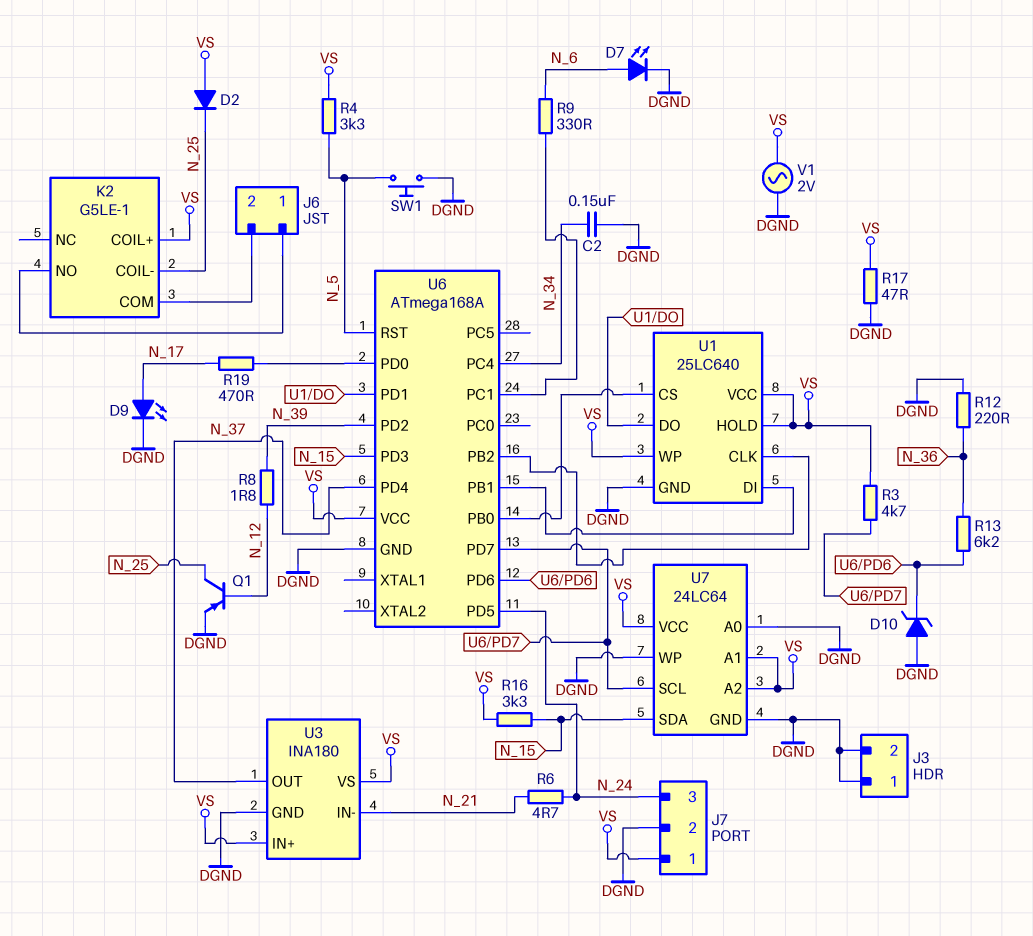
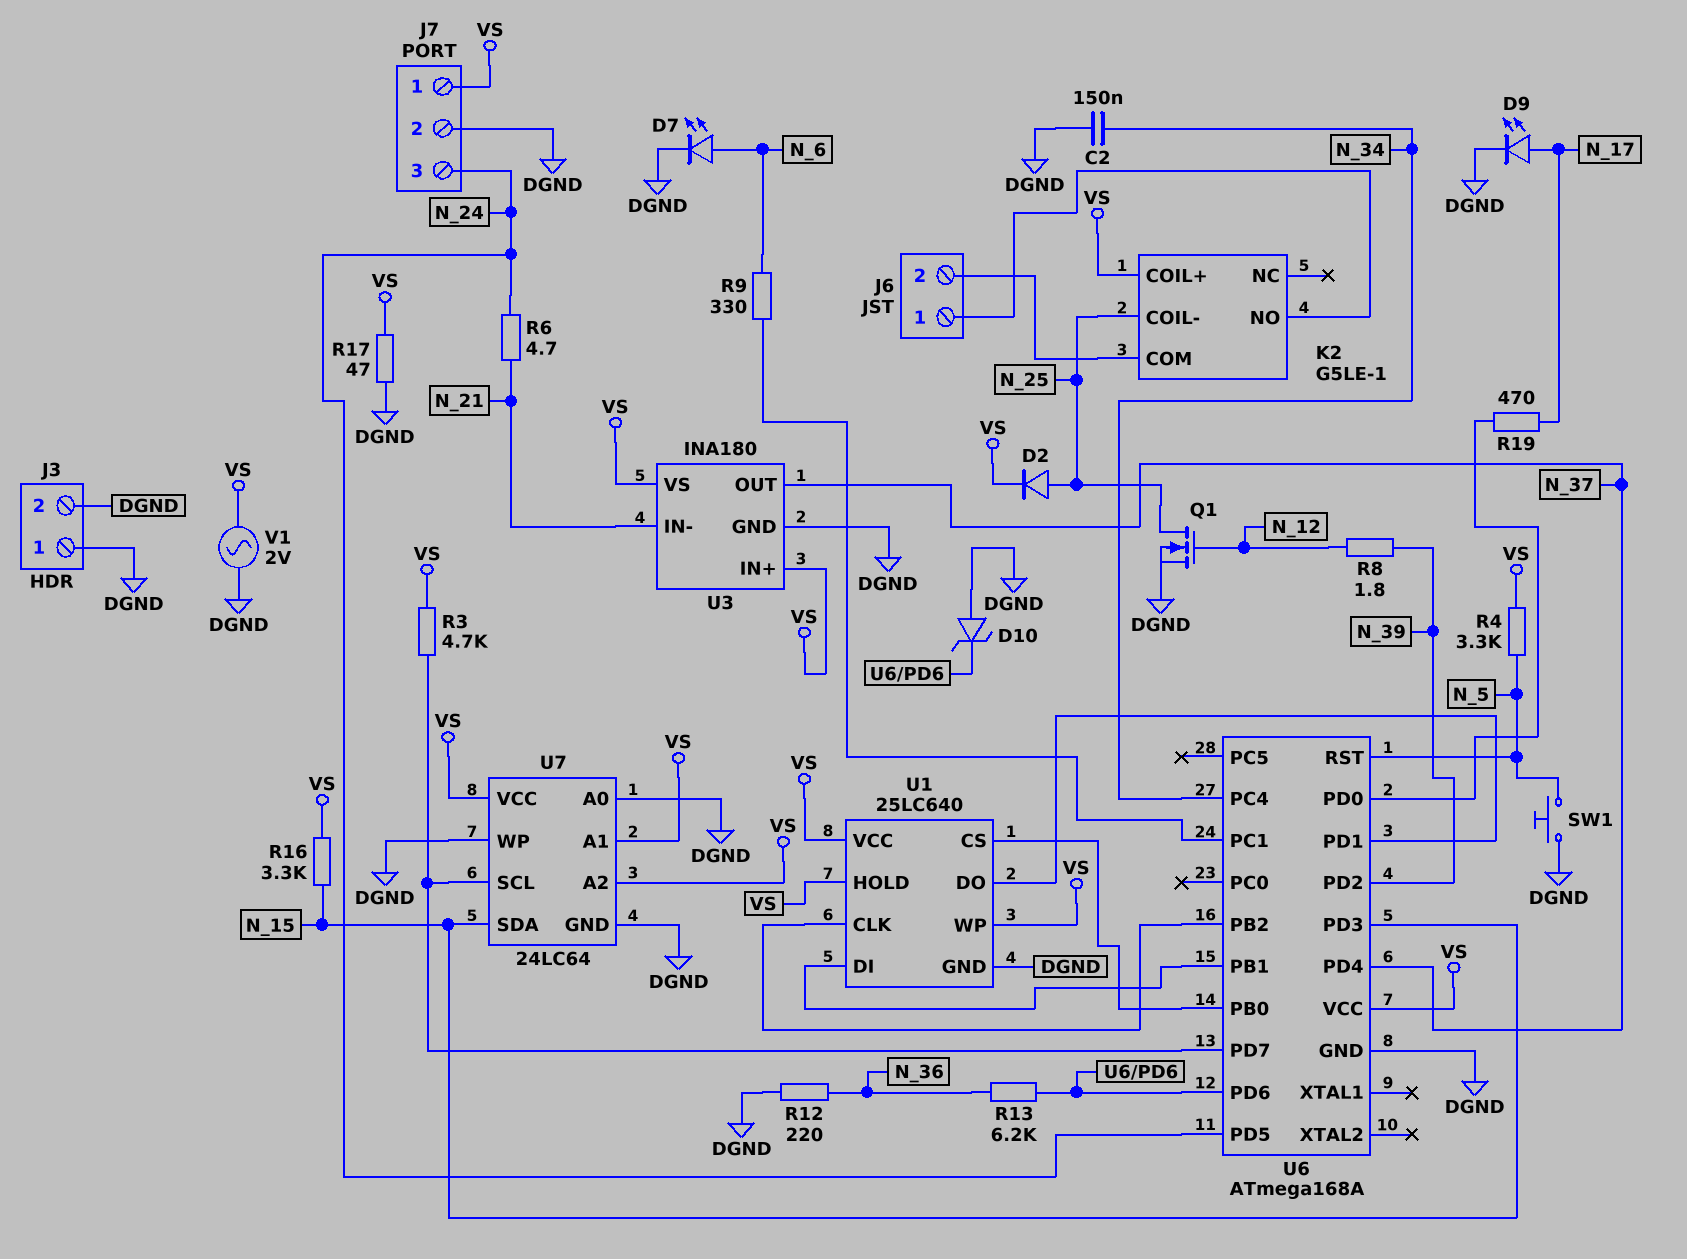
D2: diode (A VS, K N_25) -> diode (A N_25, K VS)
Q1: PNP (B N_12, C N_25, E DGND) -> NMOS (G N_12, D N_25, S DGND)

